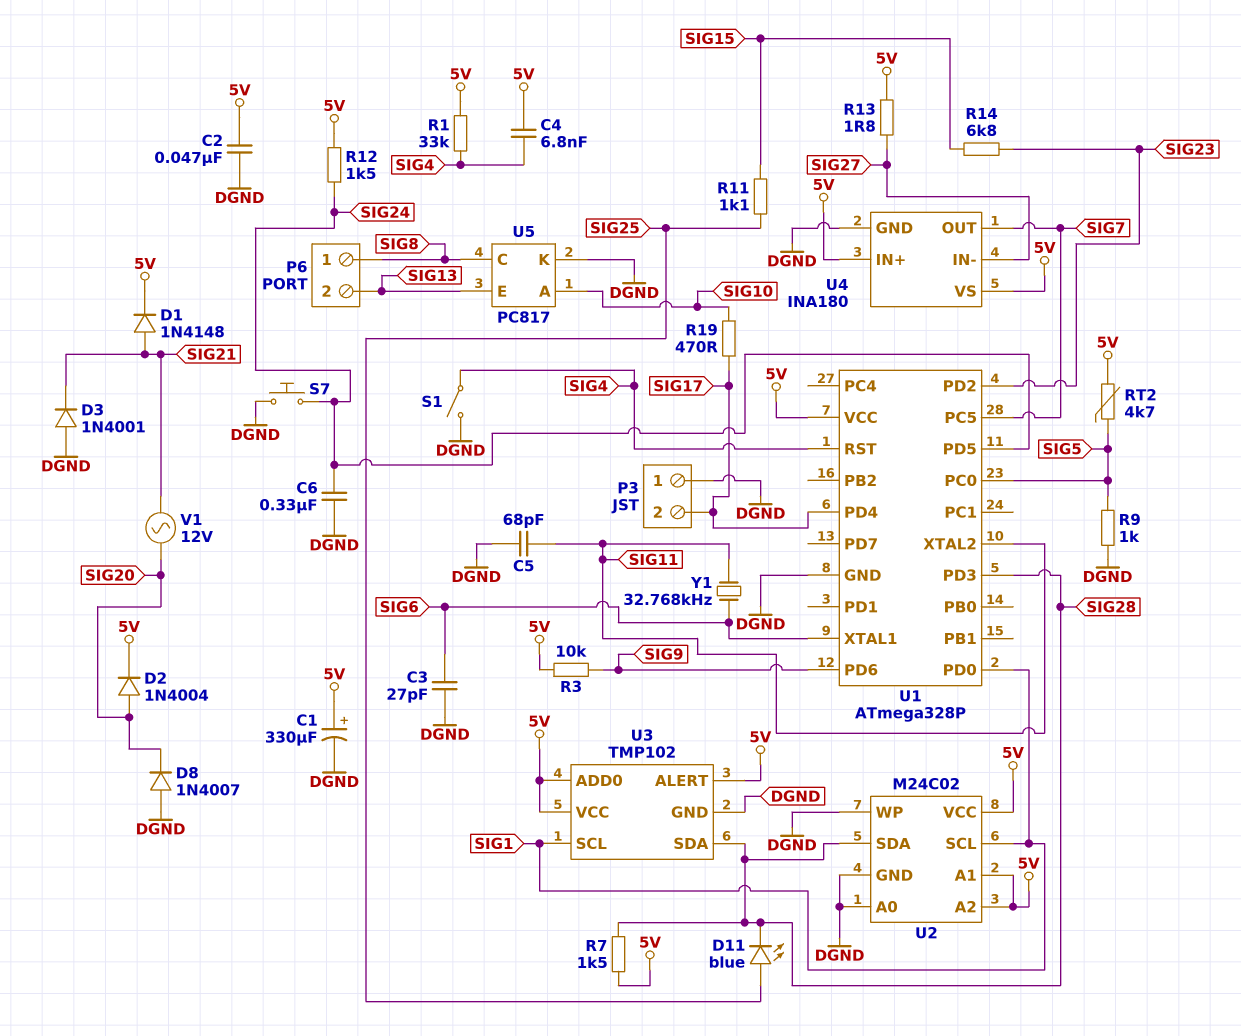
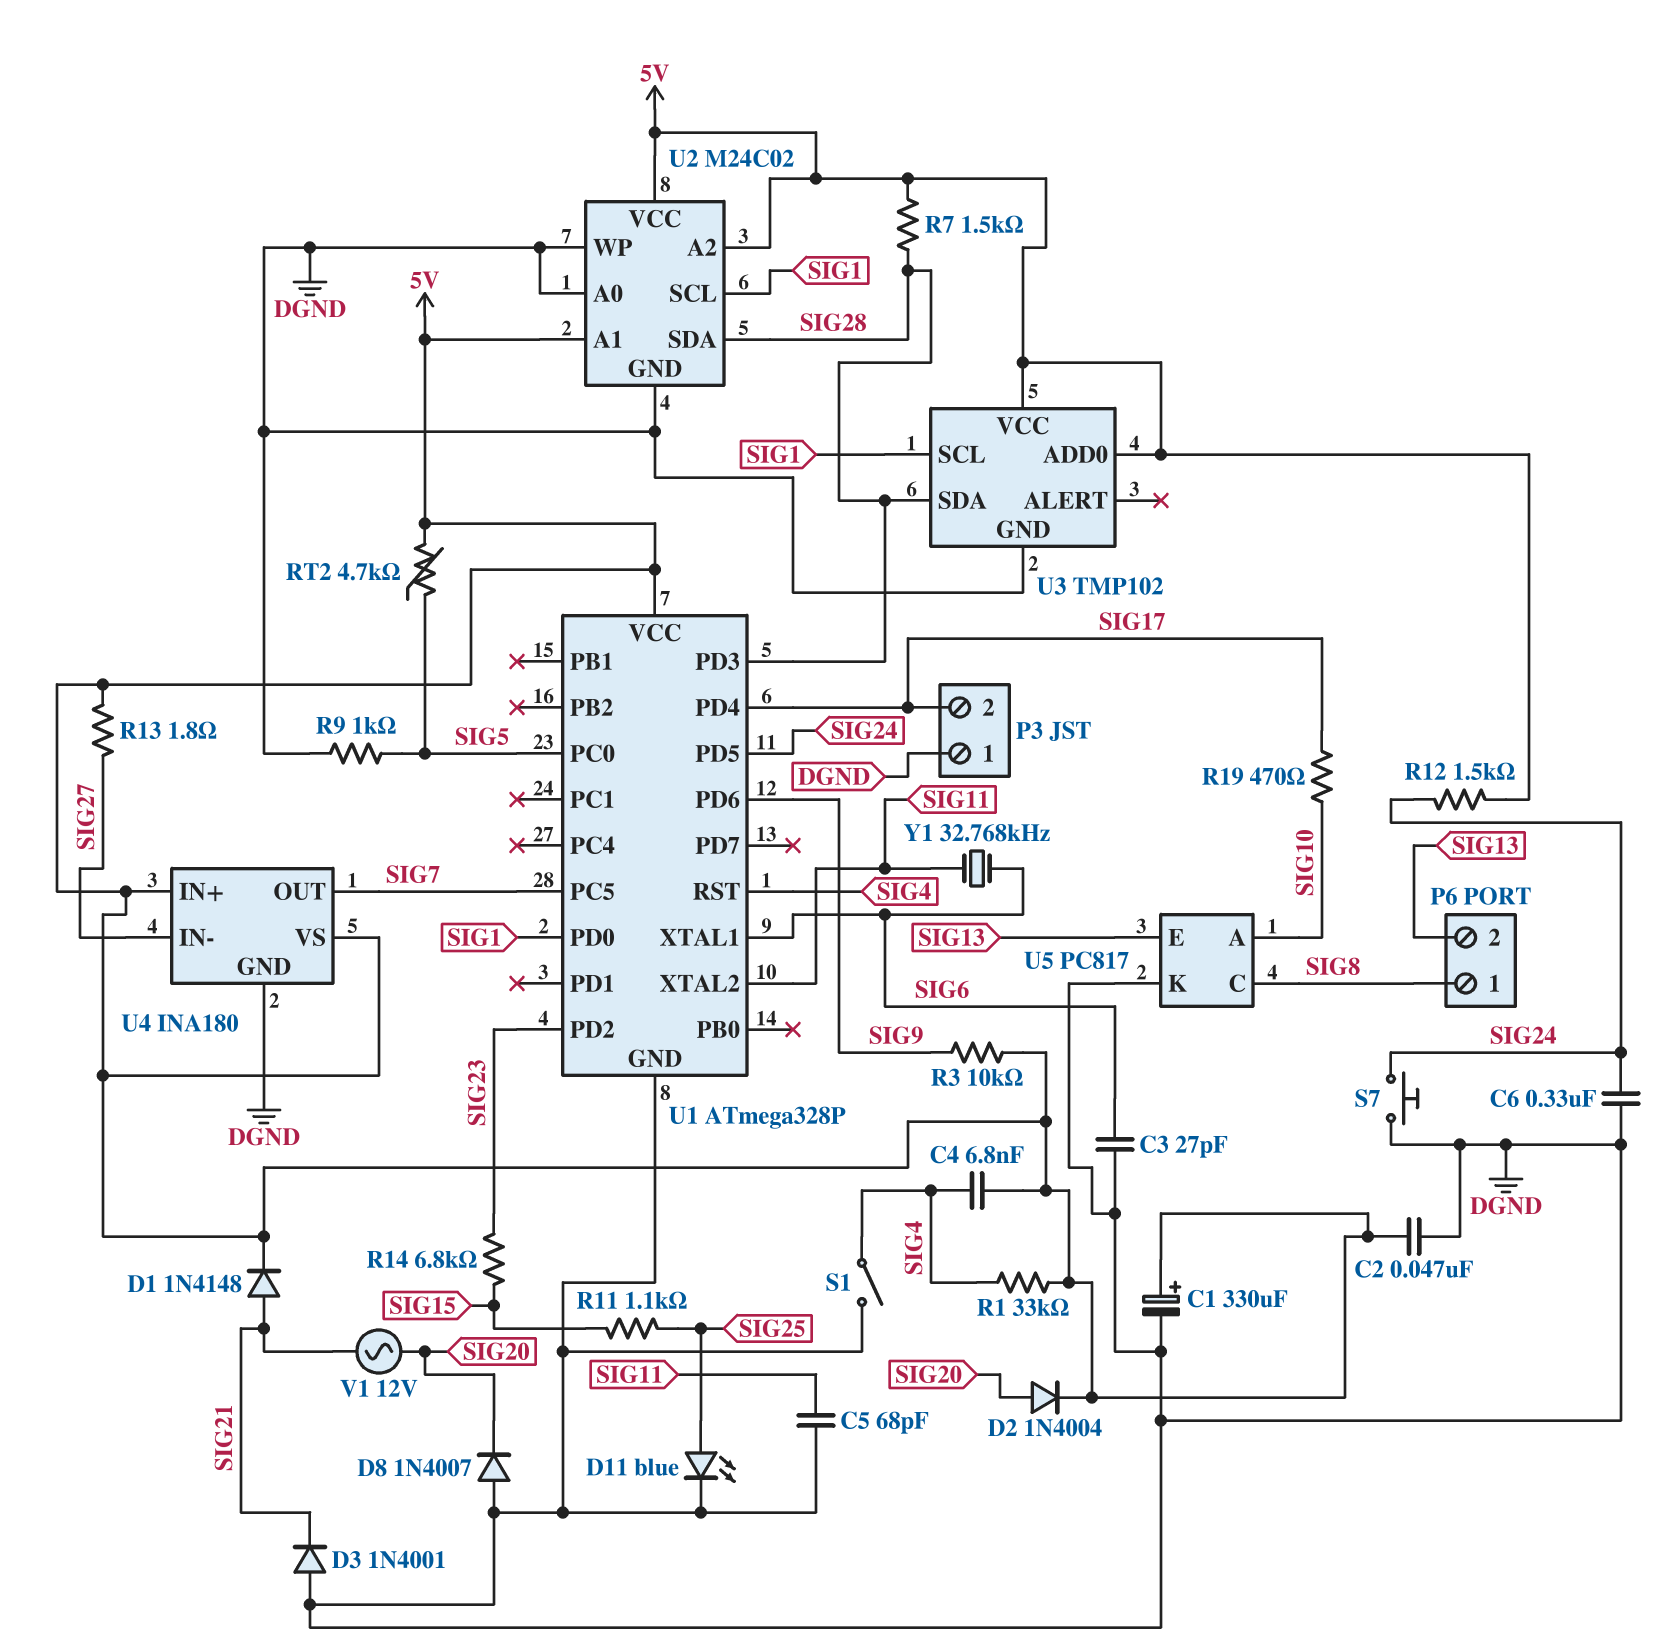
D11: LED blue (A SIG25, K SIG28) -> LED blue (A SIG25, K DGND)
U3 pin ALERT: 5V -> none

